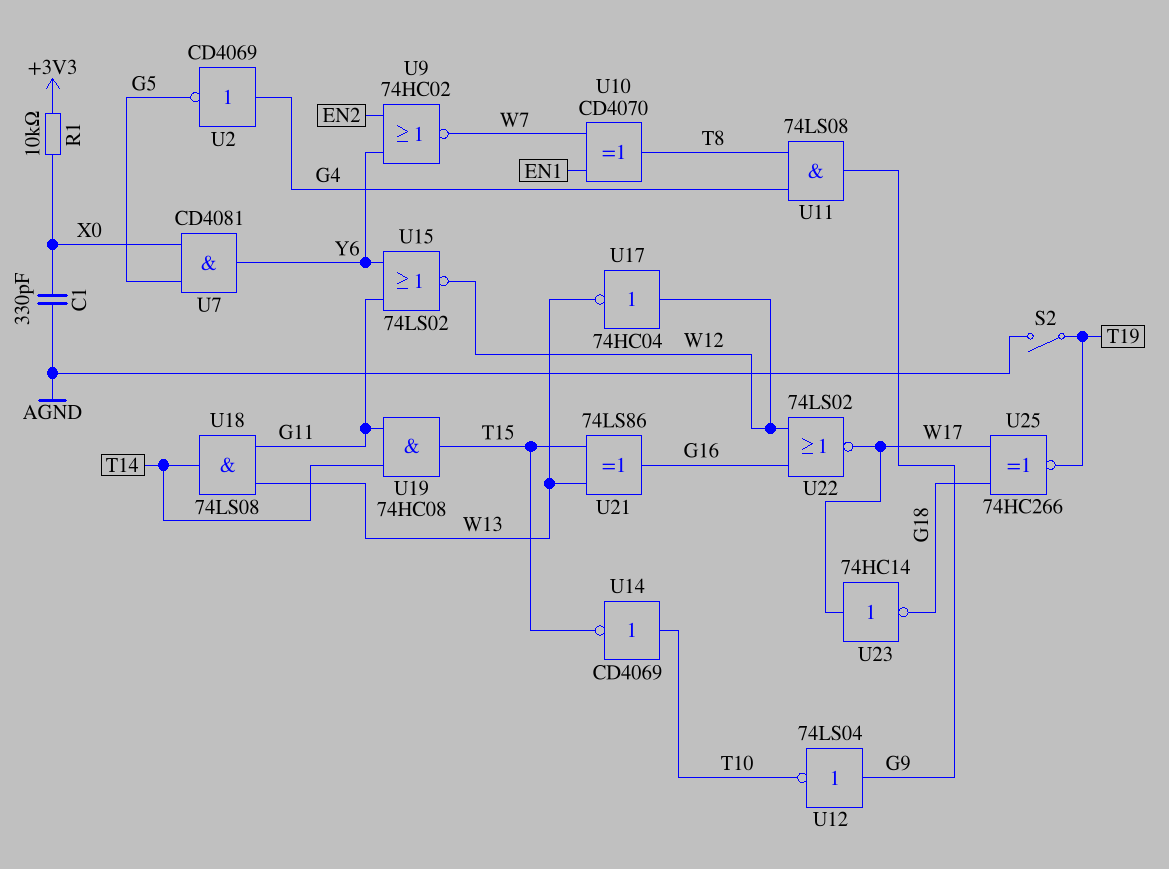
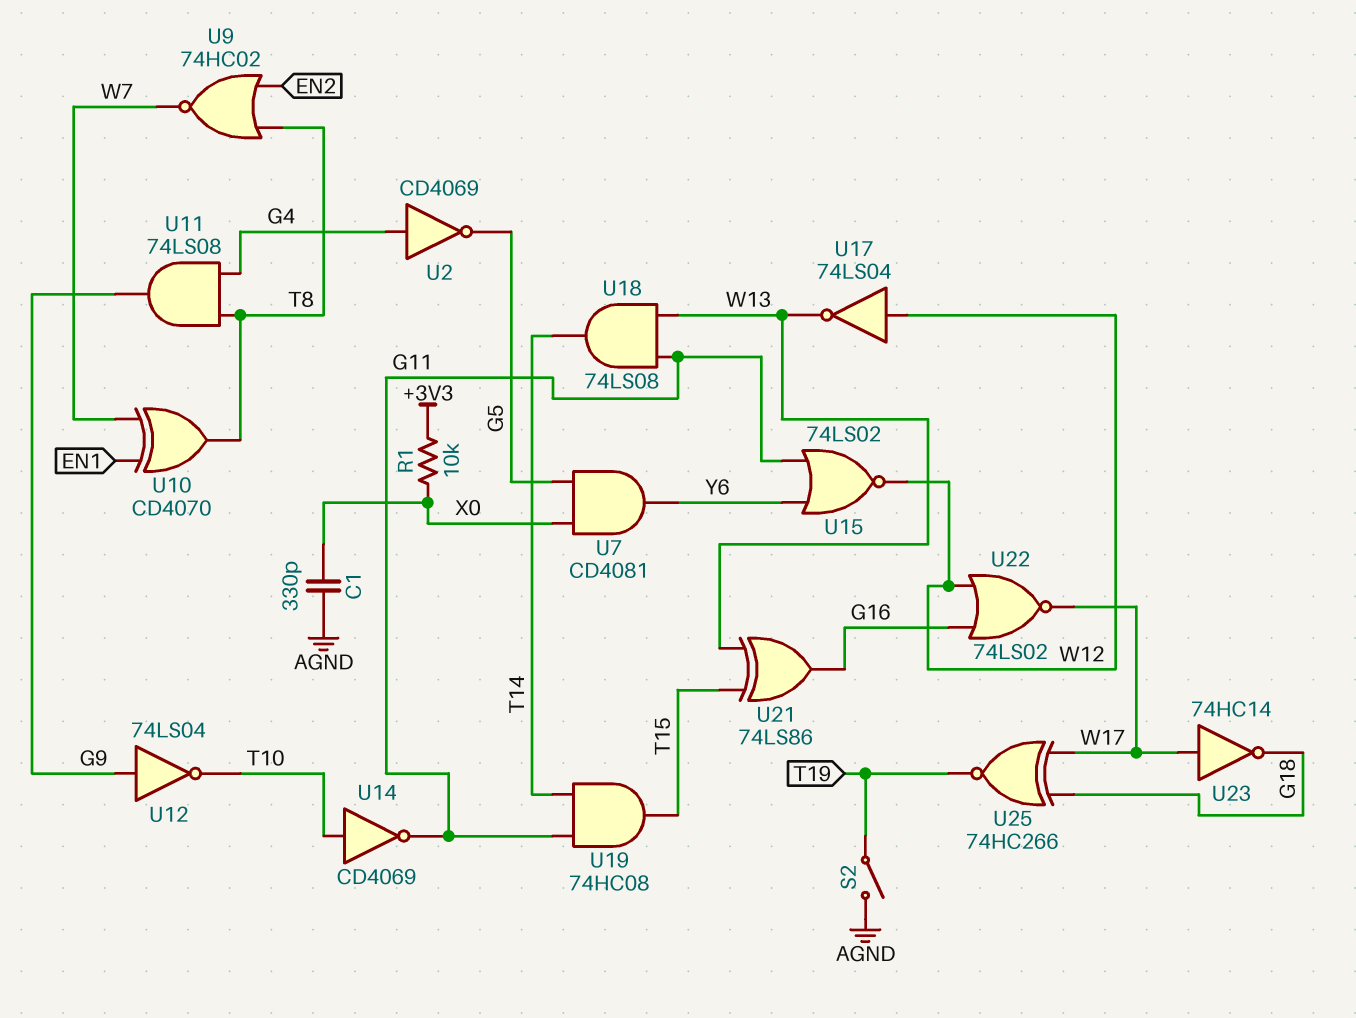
U9: NOR 74HC02 (in EN2, in Y6, out W7) -> NOR 74HC02 (in EN2, in T8, out W7)
U14: NOT CD4069 (in T10, out T15) -> NOT CD4069 (in T10, out G11)
U17: NOT 74HC04 (in W12, out W13) -> NOT 74LS04 (in W12, out W13)

